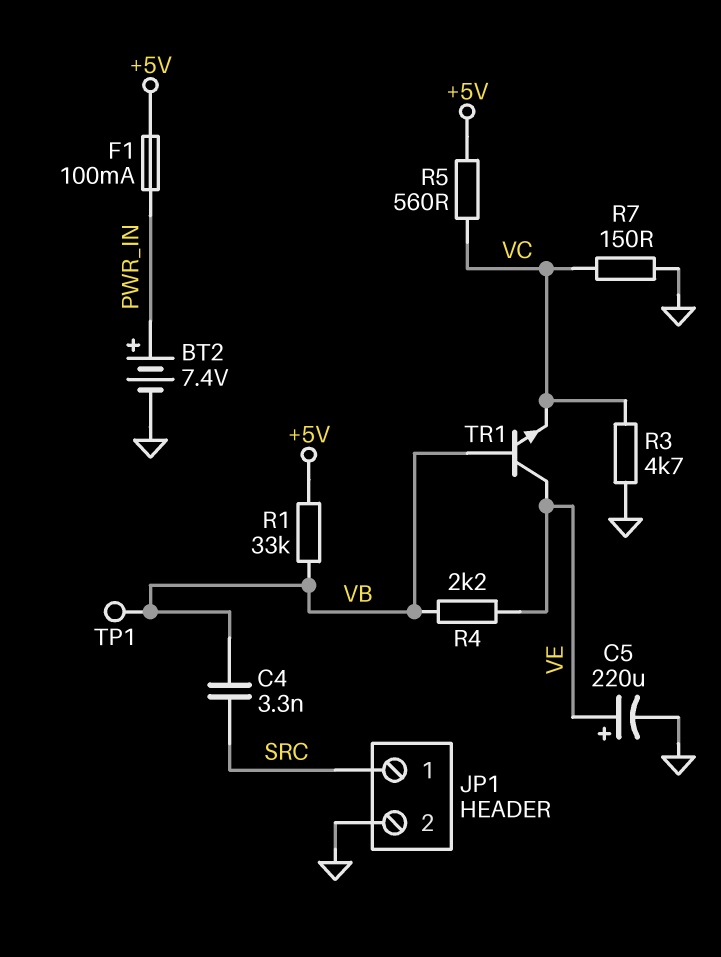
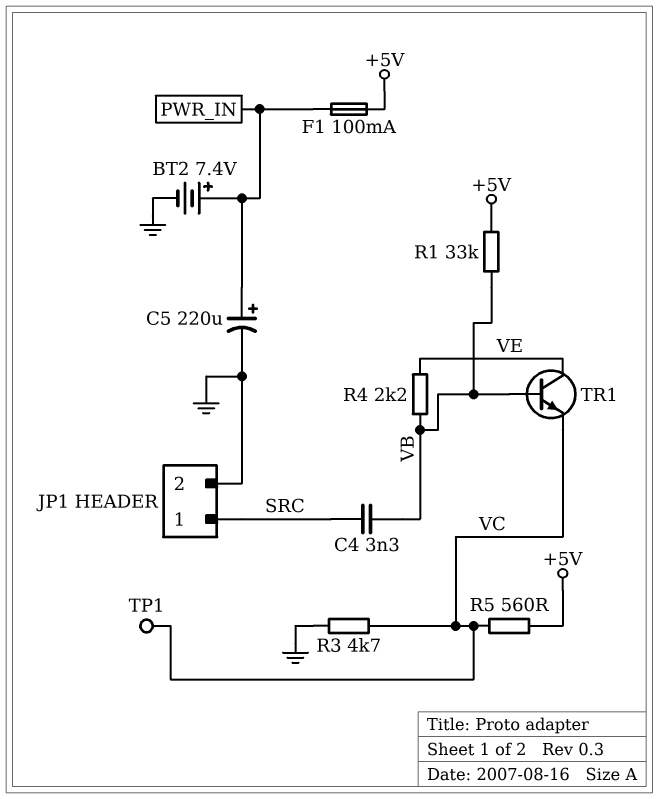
C5: 220uF (plus VE, minus GND) -> 220uF (plus PWR_IN, minus GND)
R7: 150 (GND, VC) -> none
TP1: test point (VB) -> test point (VC)

